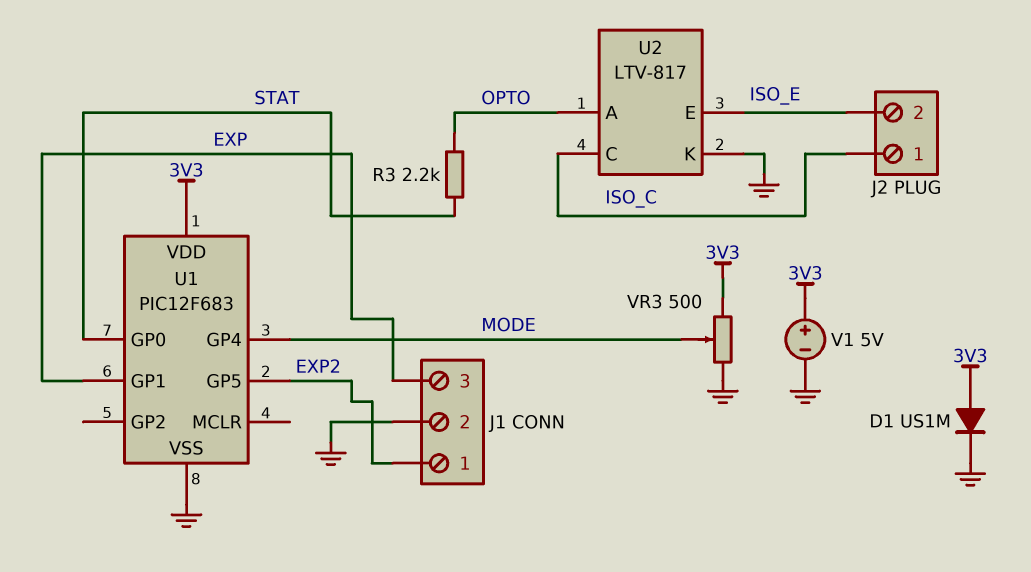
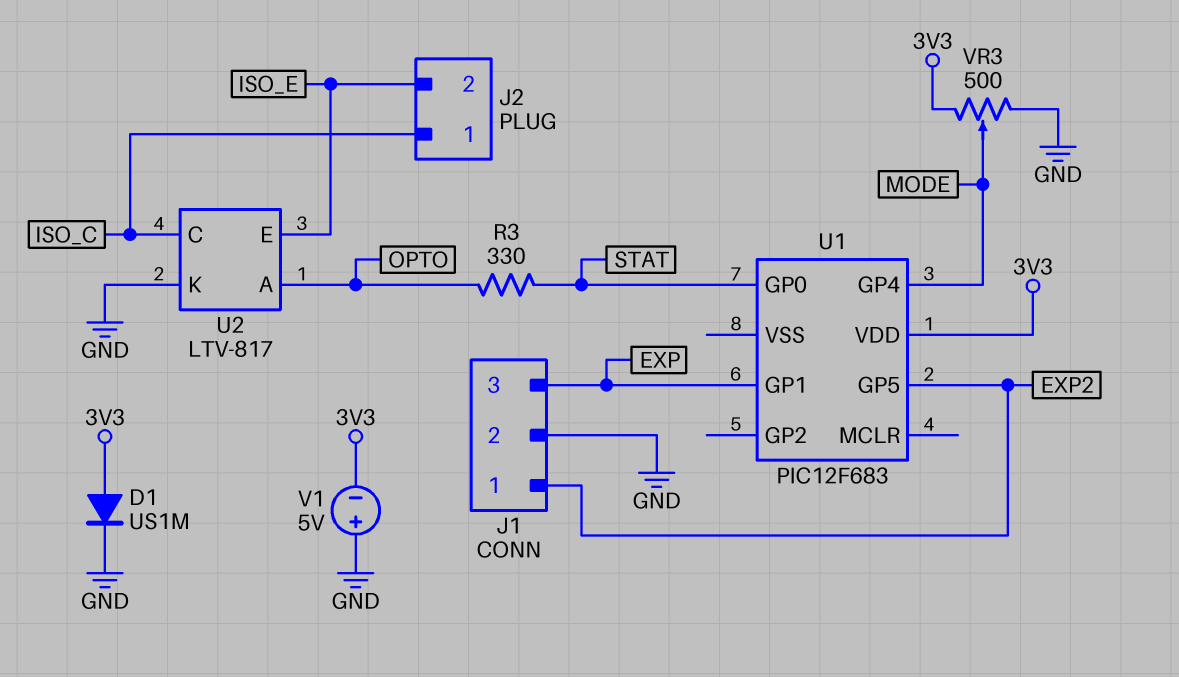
R3: 2.2k (OPTO, STAT) -> 330 (OPTO, STAT)
U1 pin VSS: GND -> none
V1: 5V (plus 3V3, minus GND) -> 5V (plus GND, minus 3V3)

